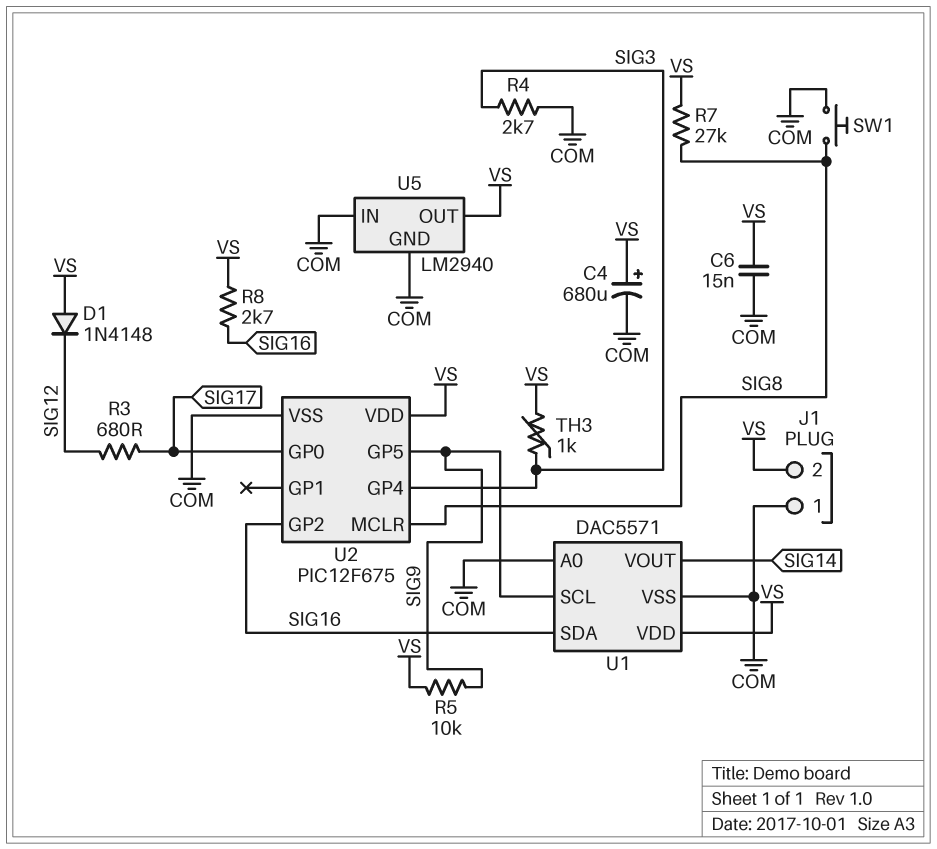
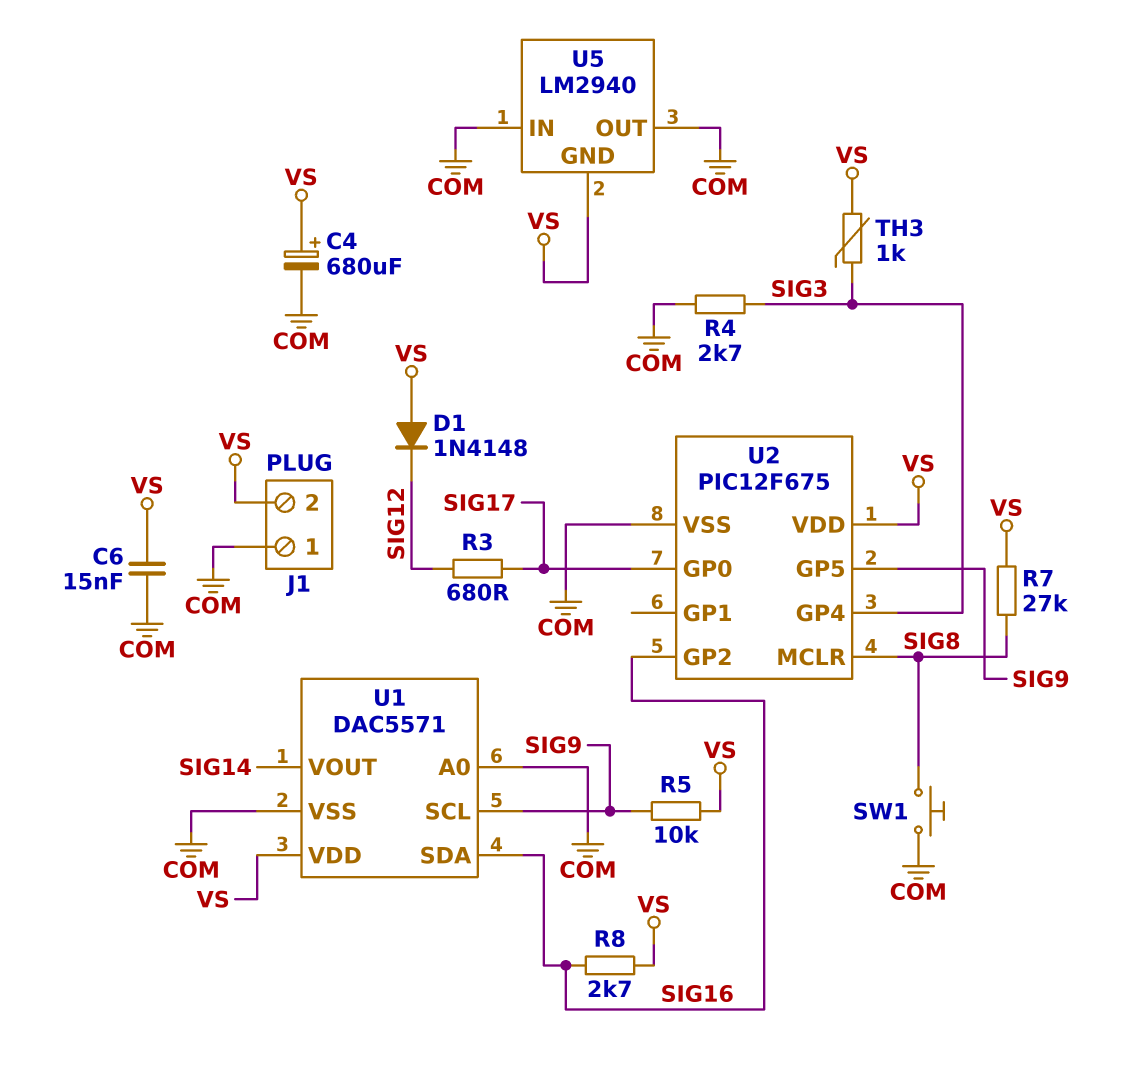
U5 pin GND: COM -> VS
U5 pin OUT: VS -> COM

